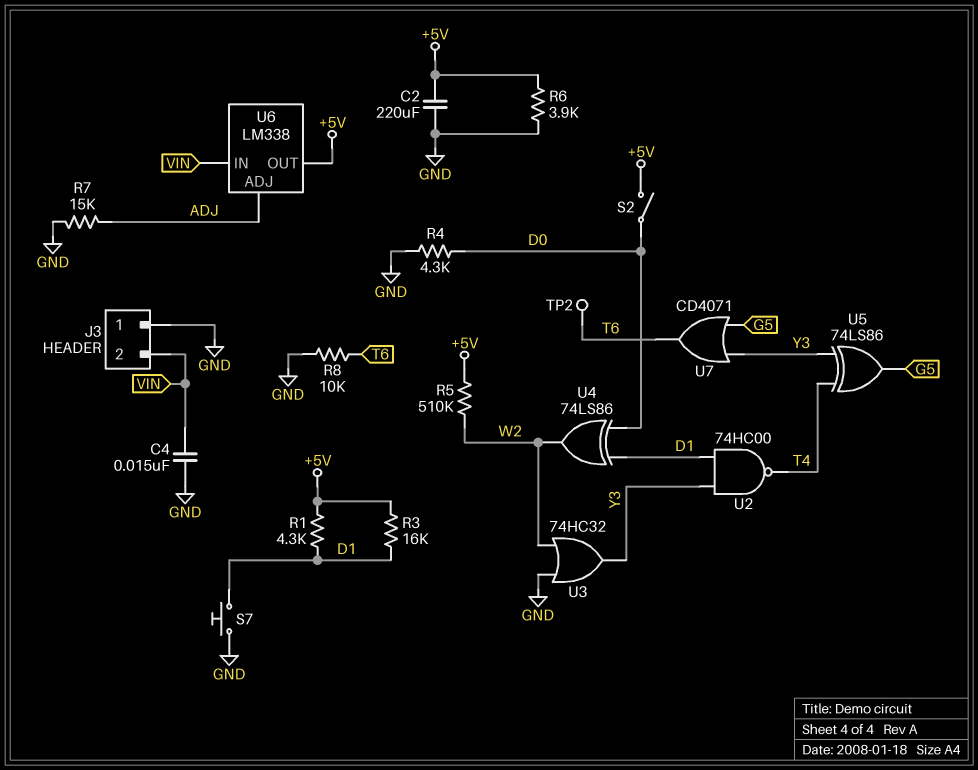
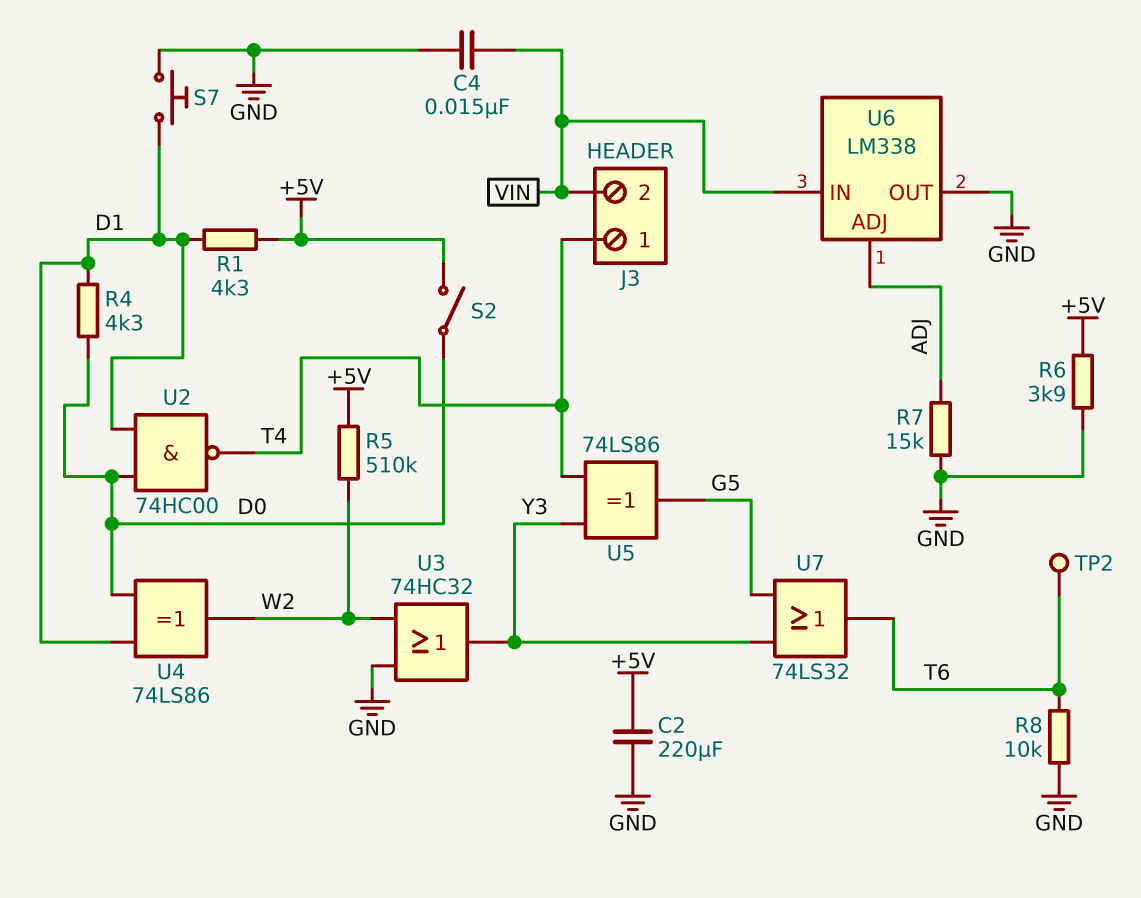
J3 pin 1: GND -> T4
R3: 16k (+5V, D1) -> none
R4: 4.3k (D0, GND) -> 4.3k (D0, D1)
U2: NAND 74HC00 (in D1, in Y3, out T4) -> NAND 74HC00 (in D0, in D1, out T4)
U6 pin OUT: +5V -> GND
U7: OR CD4071 (in G5, in Y3, out T6) -> OR 74LS32 (in G5, in Y3, out T6)

